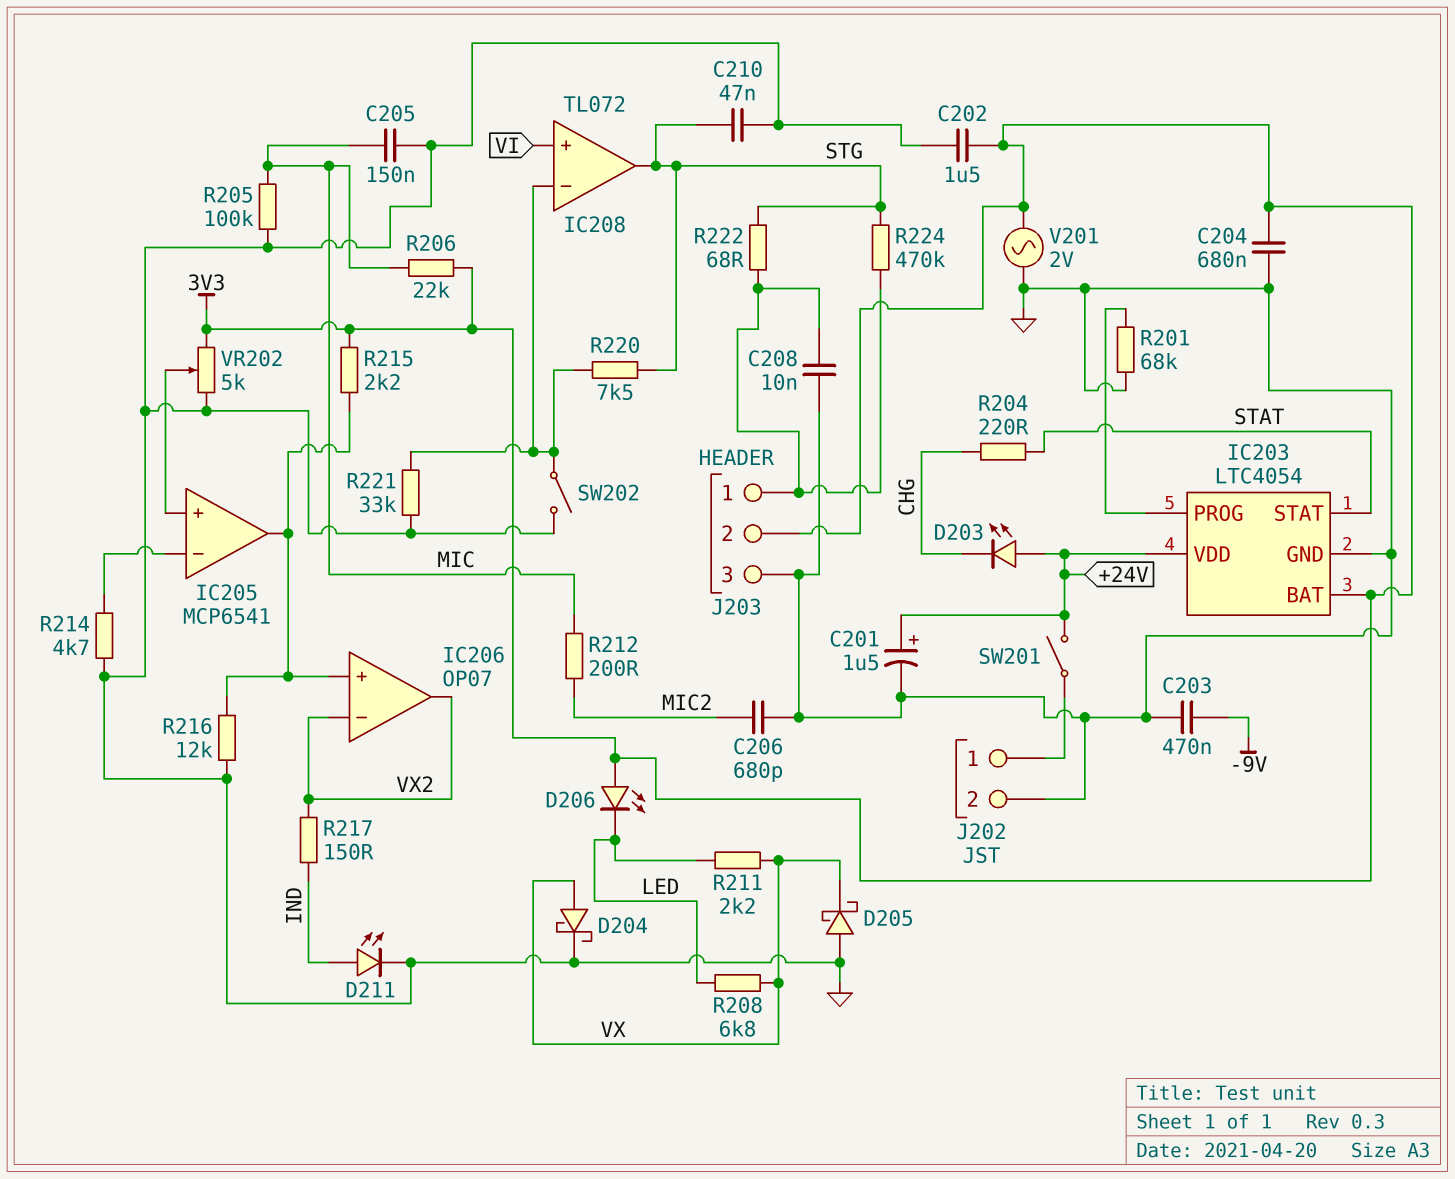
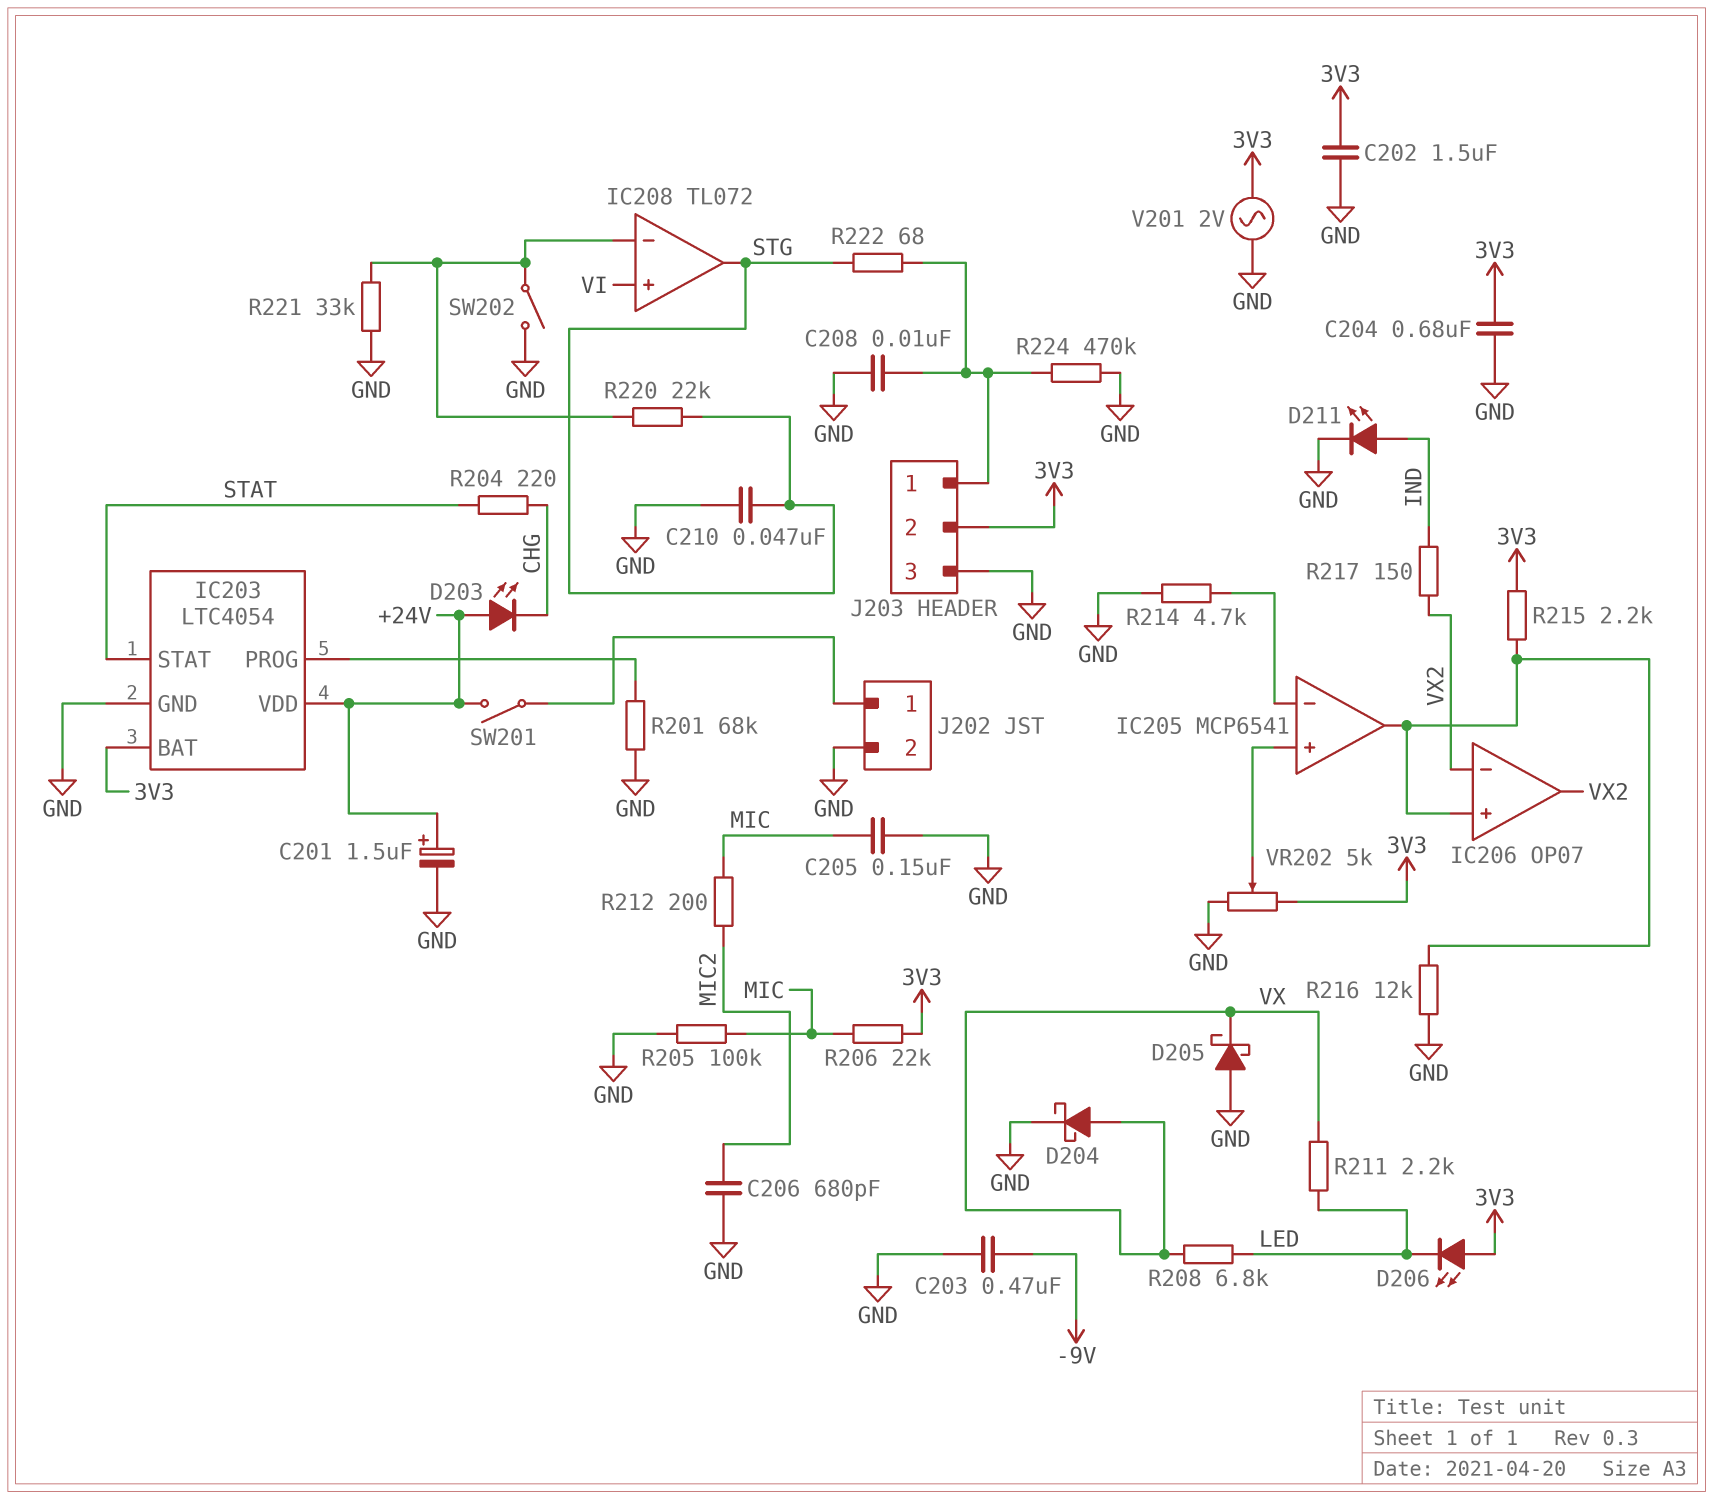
R220: 7.5k (IC208/in-, STG) -> 22k (IC208/in-, STG)
R224: 470k (J203/1, STG) -> 470k (GND, J203/1)

